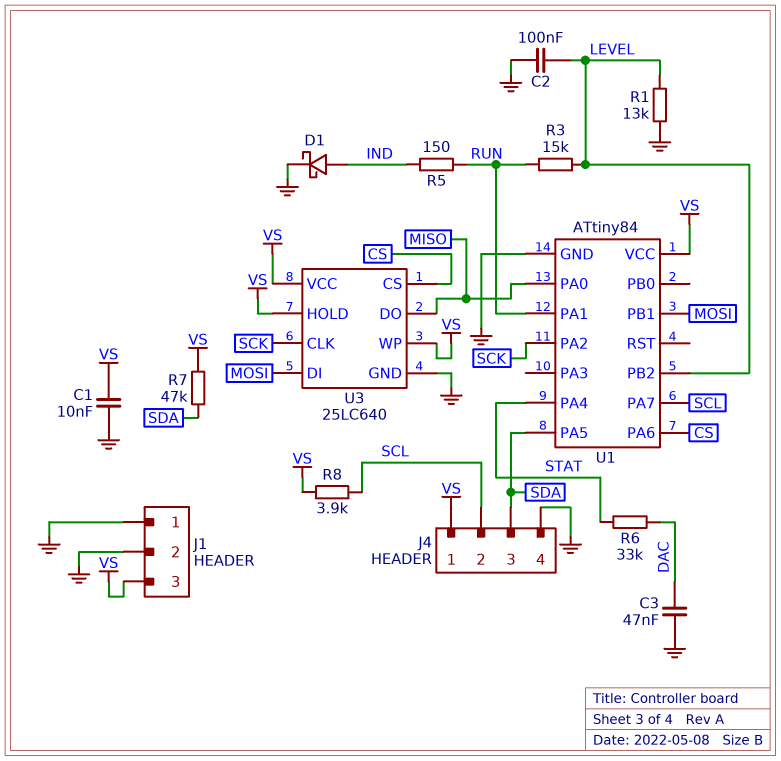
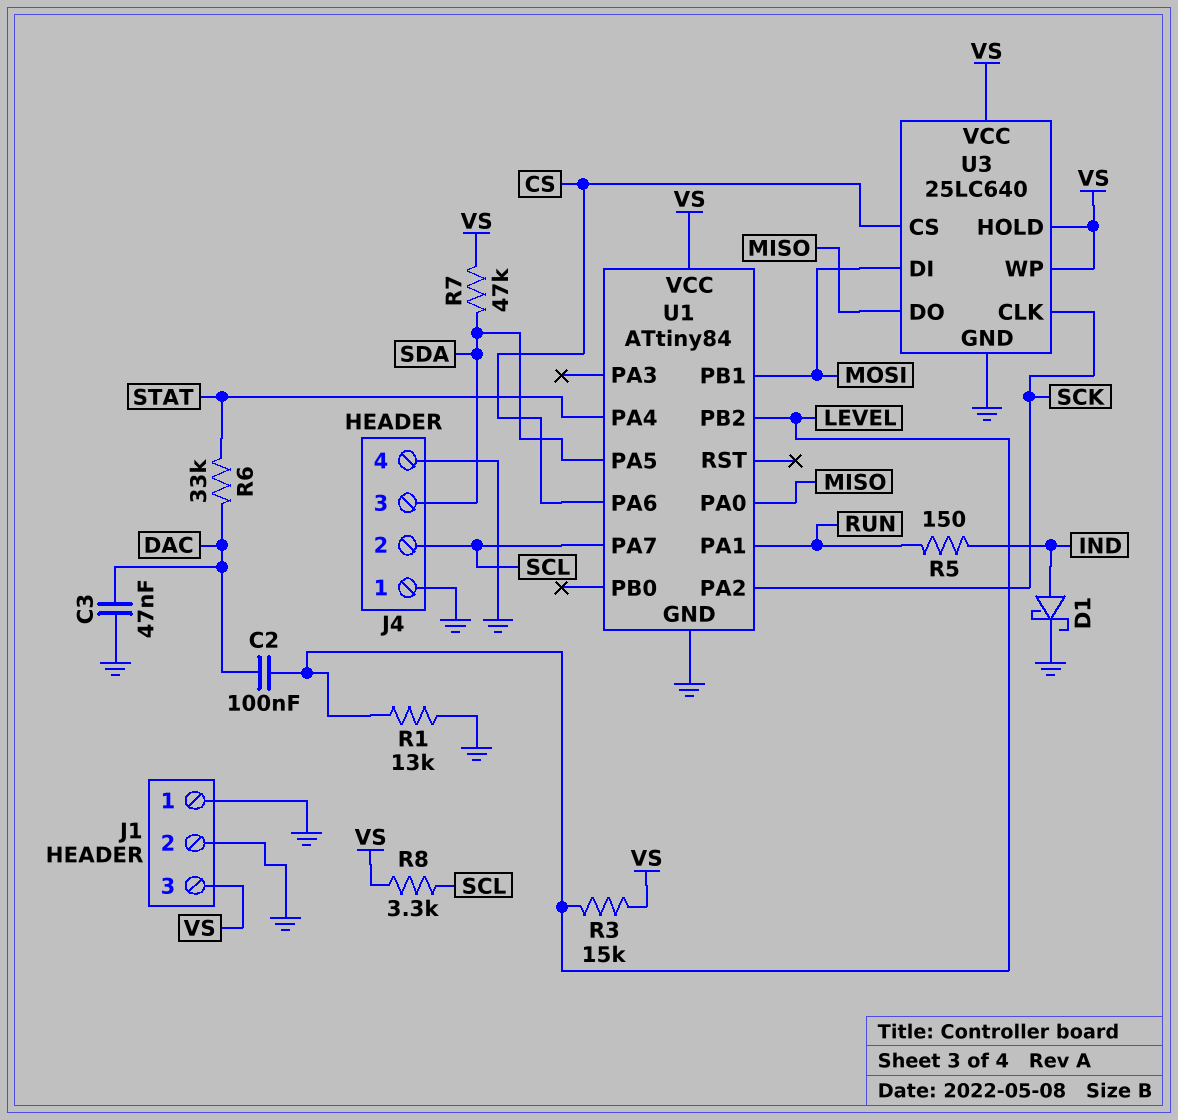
C1: 10nF (GND, VS) -> none
C2: 100nF (GND, LEVEL) -> 100nF (DAC, LEVEL)
J4 pin 1: VS -> GND
R3: 15k (LEVEL, RUN) -> 15k (LEVEL, VS)
R8: 3.9k (SCL, VS) -> 3.3k (SCL, VS)

